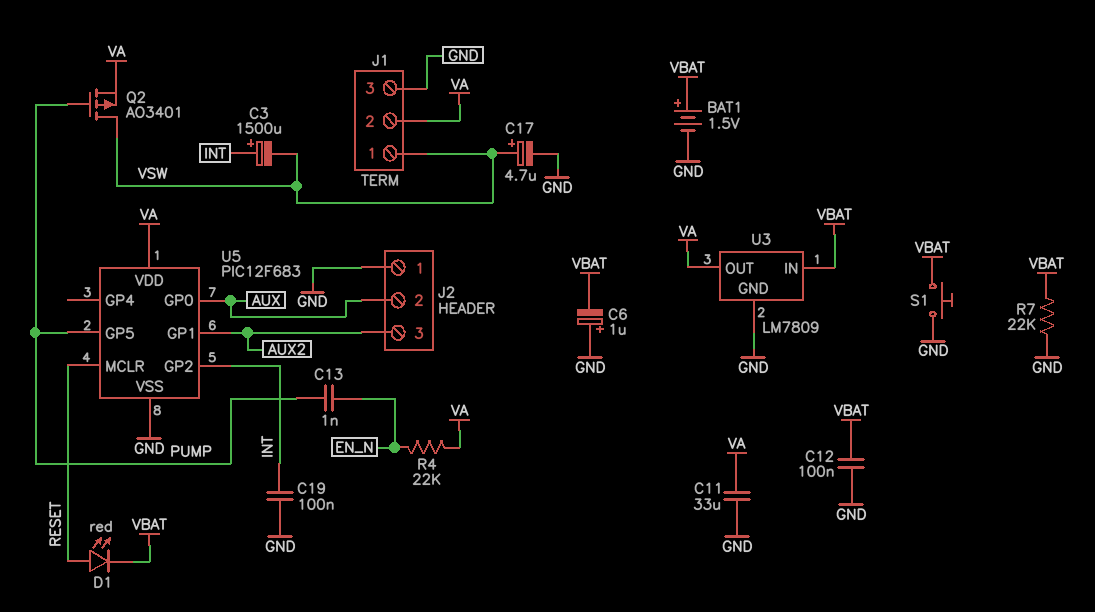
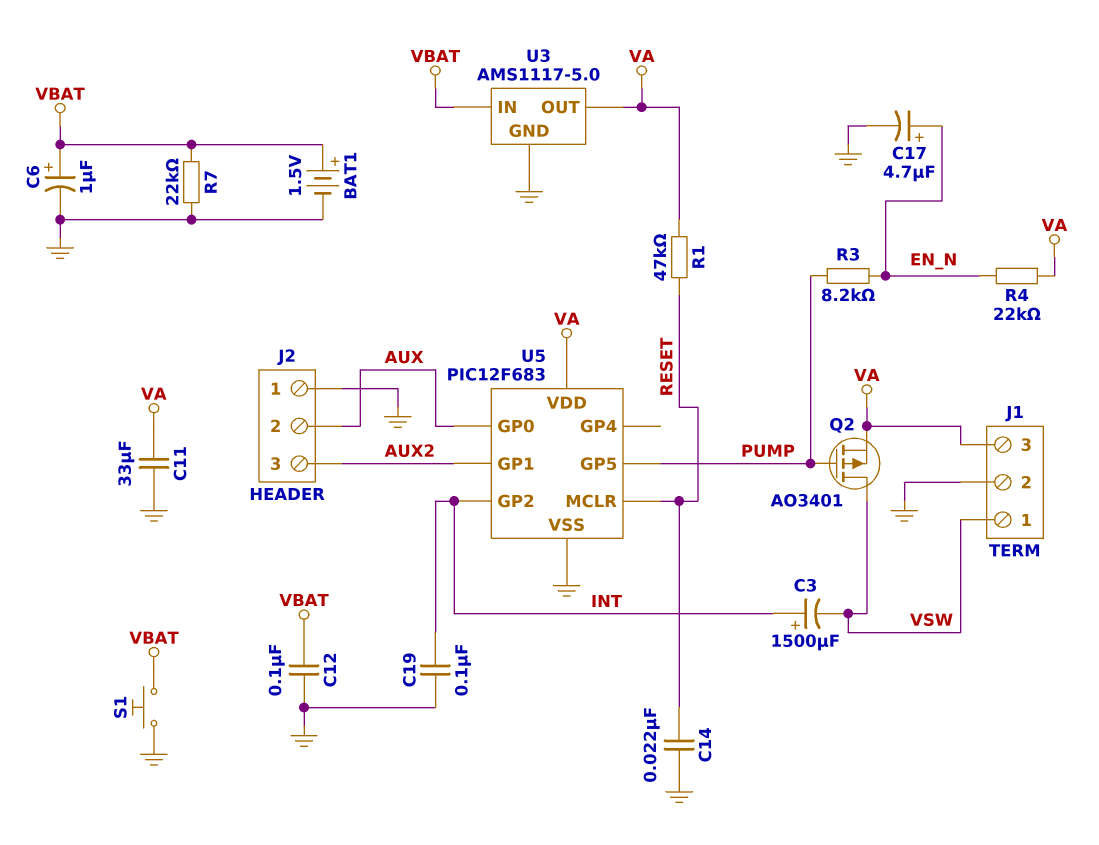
C6: 1uF (plus GND, minus VBAT) -> 1uF (plus VBAT, minus GND)
C13: 1nF (EN_N, PUMP) -> none
C14: none -> 22nF (GND, RESET)
C17: 4.7uF (plus VSW, minus GND) -> 4.7uF (plus EN_N, minus GND)
D1: LED red (A RESET, K VBAT) -> none
J1 pin 2: VA -> GND
J1 pin 3: GND -> VA
R1: none -> 47k (RESET, VA)
R3: none -> 8.2k (EN_N, PUMP)
U3: LM7809 -> AMS1117-5.0

